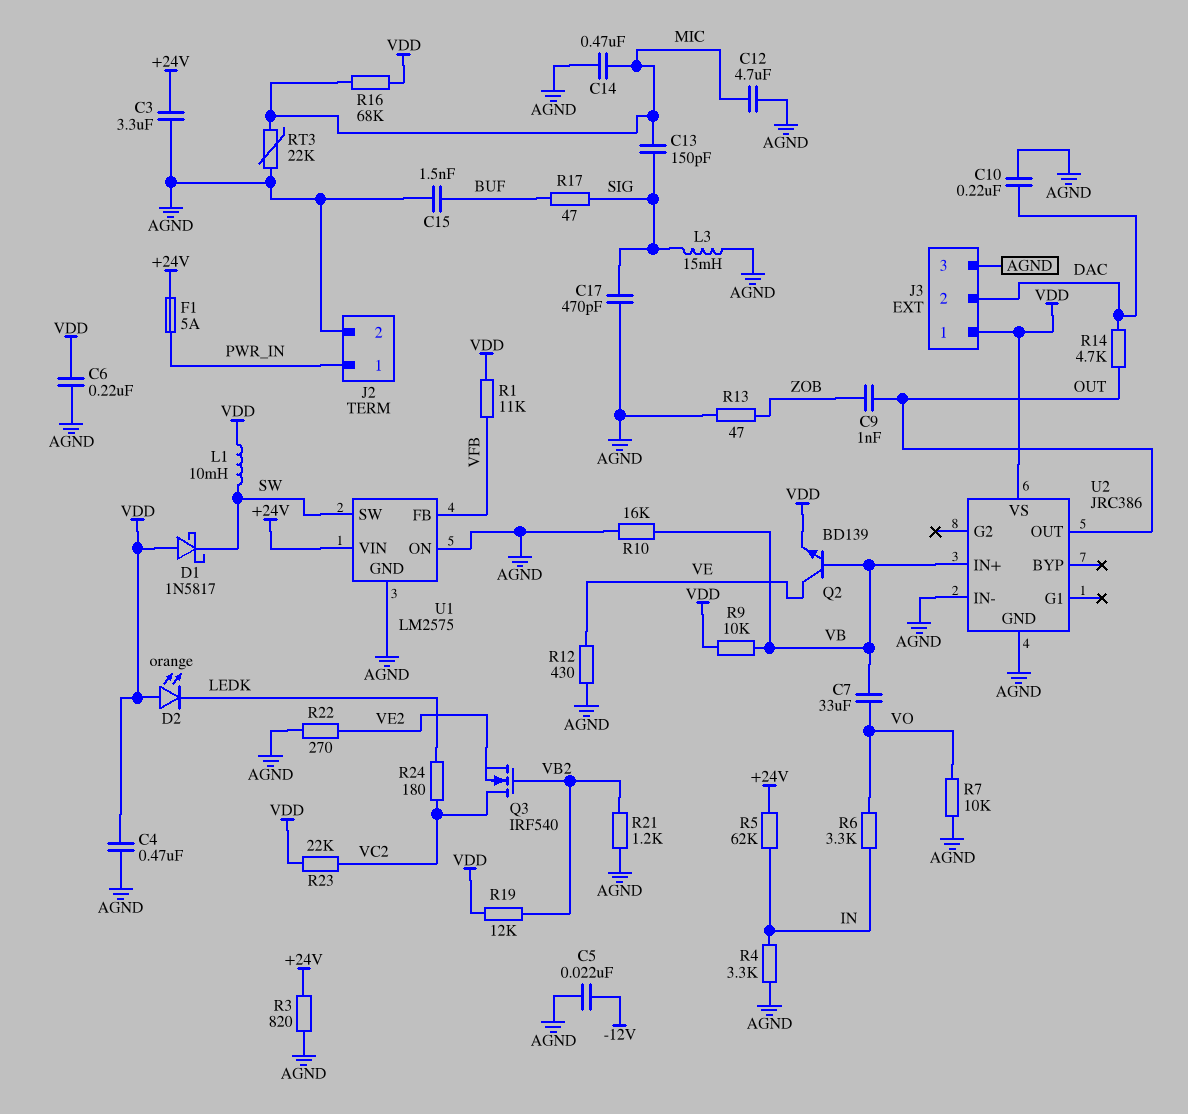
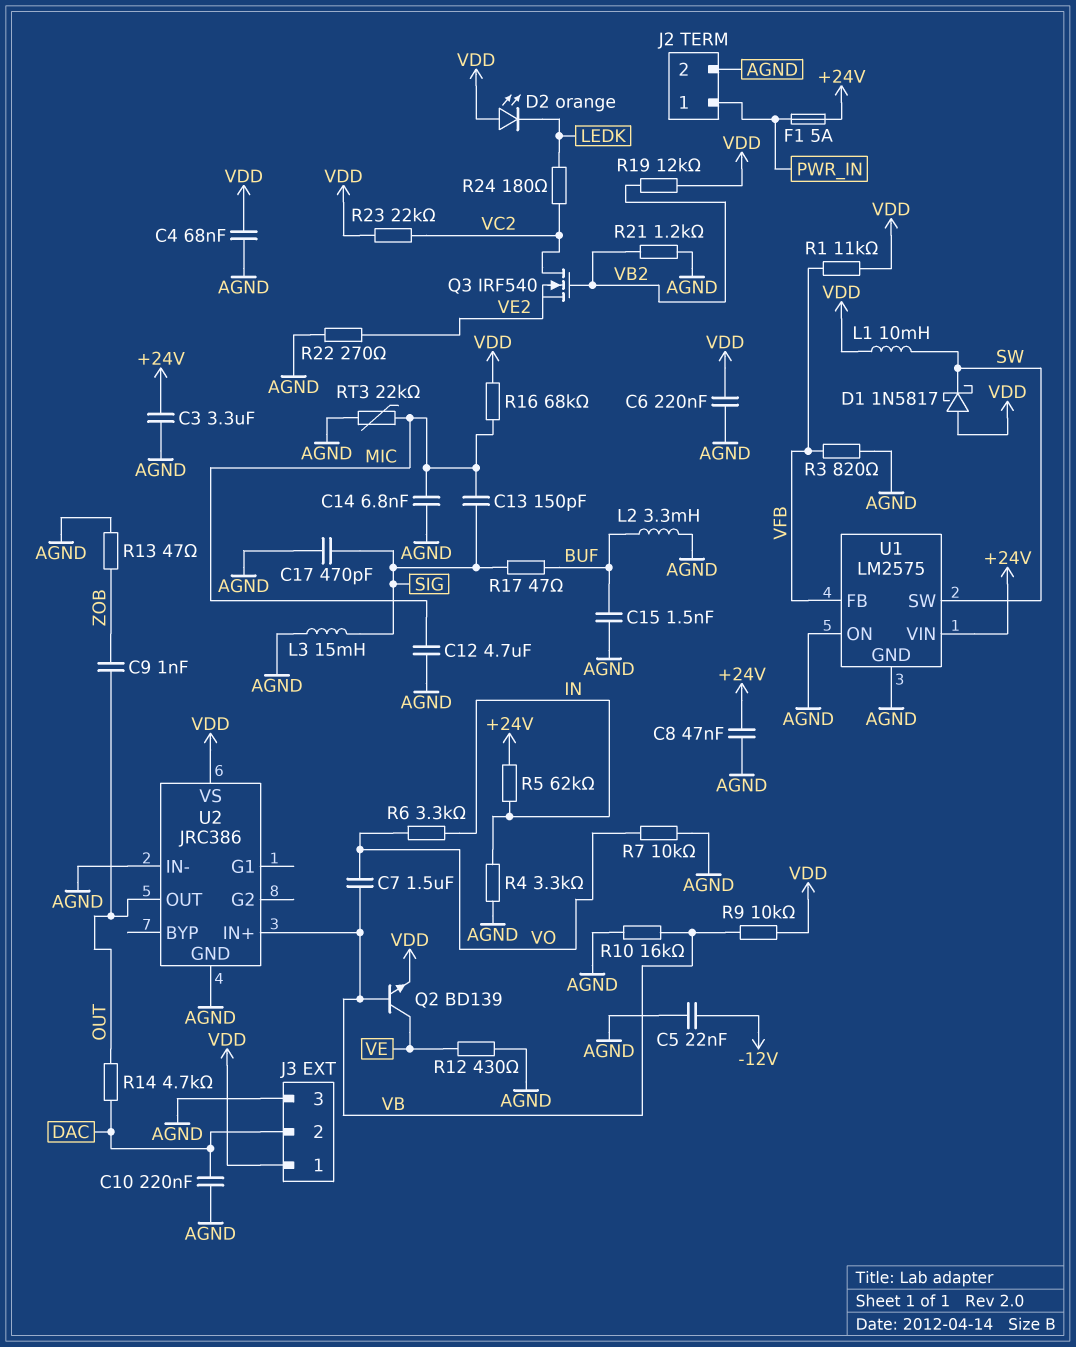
C4: 470nF (AGND, VDD) -> 68nF (AGND, VDD)
C7: 33uF (VB, VO) -> 1.5uF (VB, VO)
C8: none -> 47nF (+24V, AGND)
C14: 470nF (AGND, MIC) -> 6.8nF (AGND, MIC)
L2: none -> 3.3mH (AGND, BUF)
R3: 820 (+24V, AGND) -> 820 (AGND, VFB)

